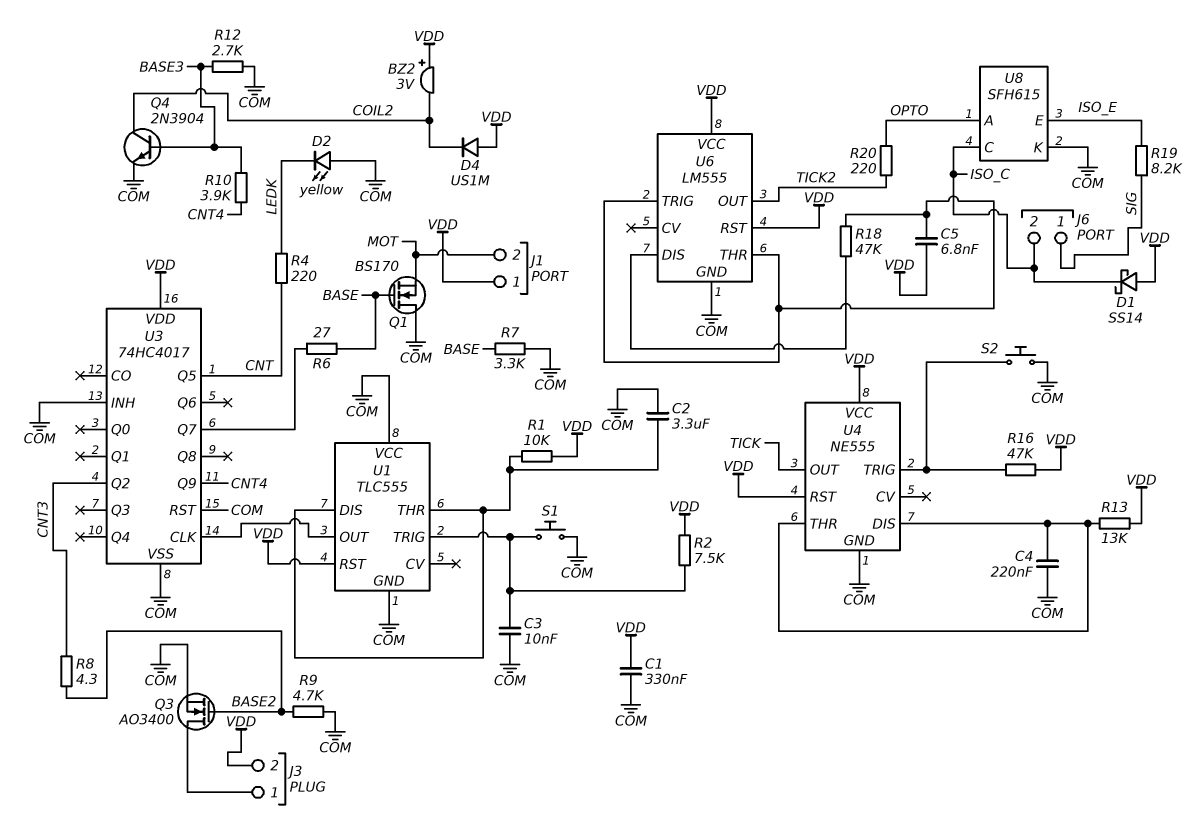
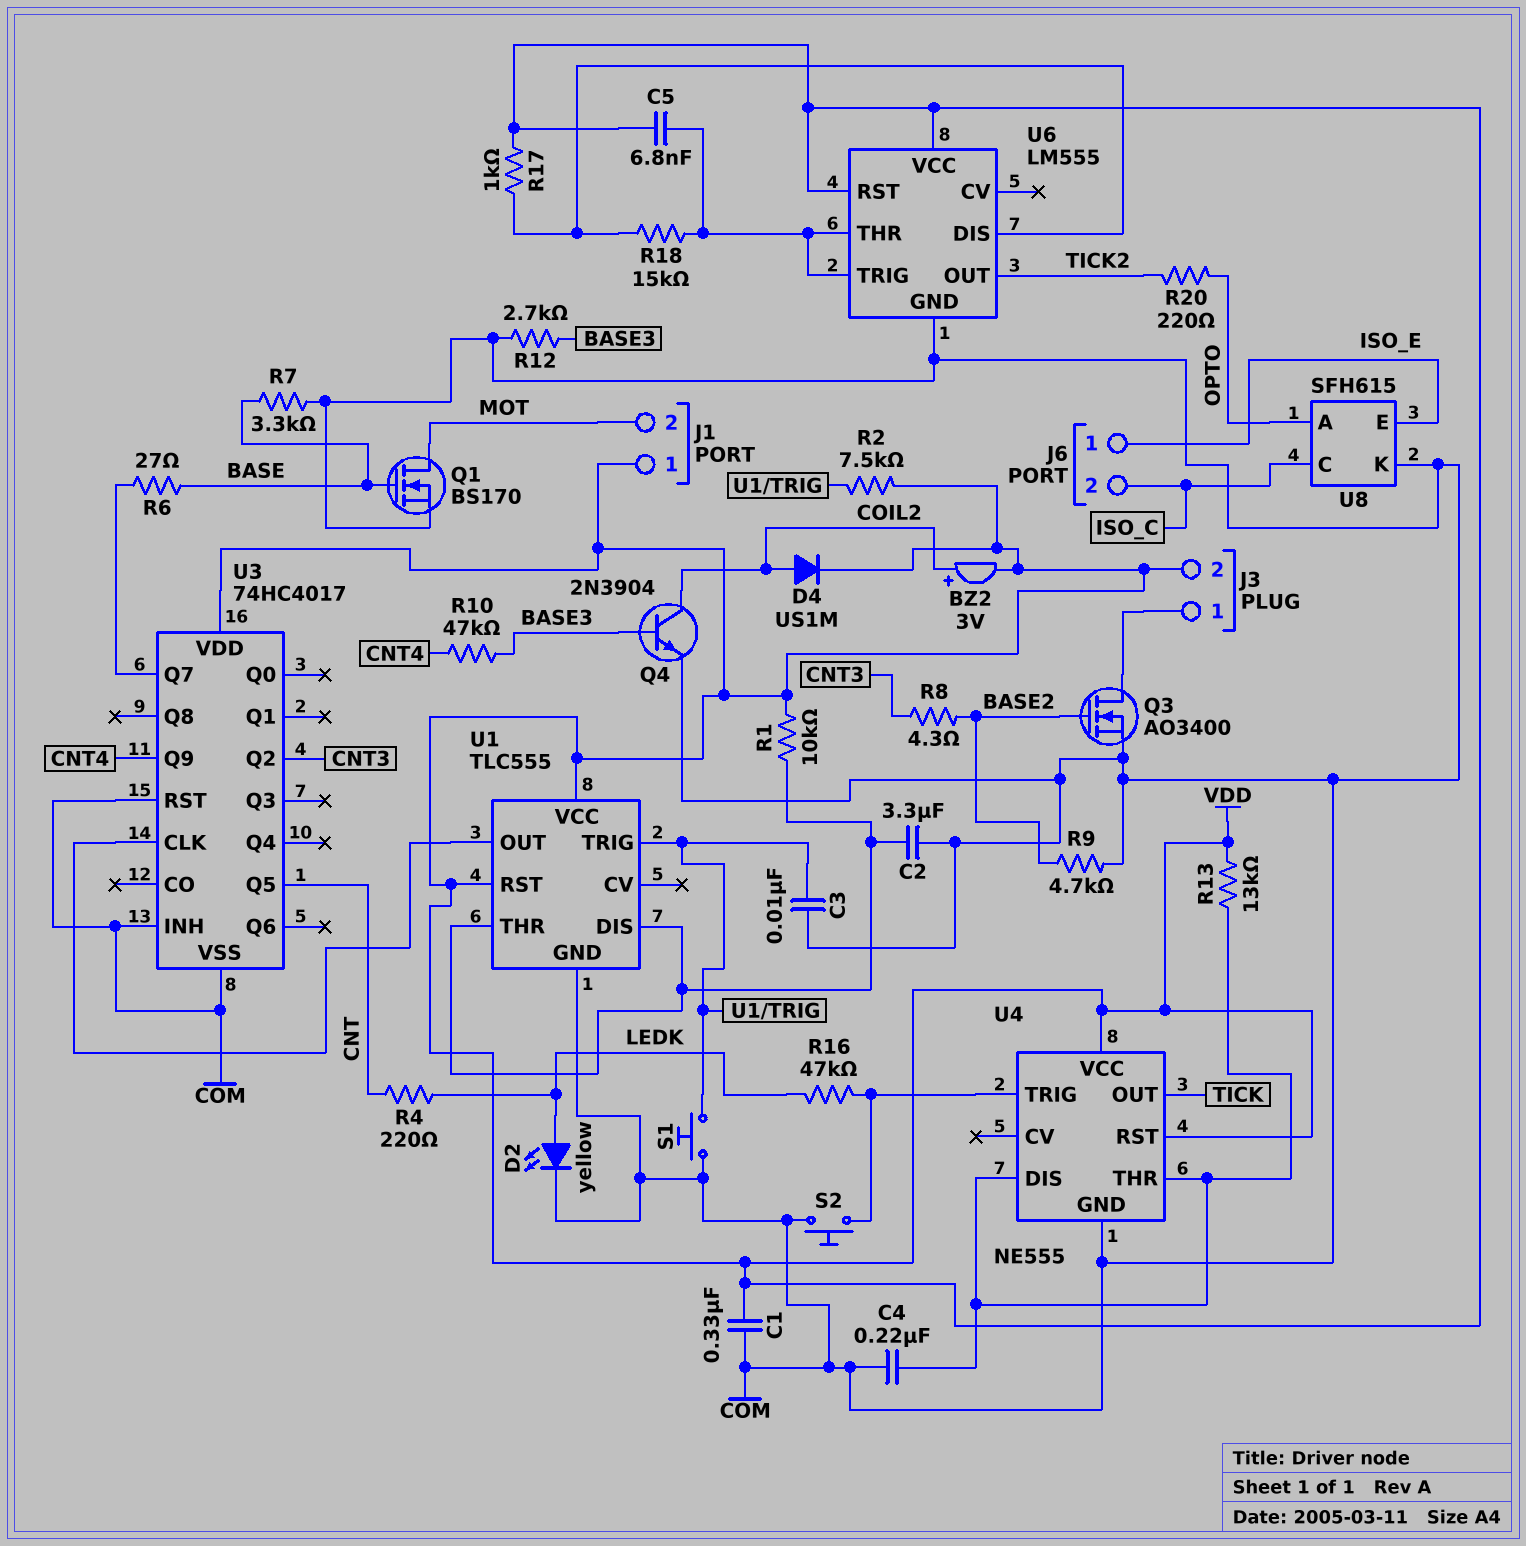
BZ2: buzzer 3V (plus VDD, minus COIL2) -> buzzer 3V (plus COIL2, minus VDD)
D1: schottky SS14 (A VDD, K ISO_C) -> none
D2: LED yellow (A COM, K LEDK) -> LED yellow (A LEDK, K COM)
D4: diode US1M (A VDD, K COIL2) -> diode US1M (A COIL2, K VDD)
J6 pin 1: SIG -> ISO_E
Q1: NMOS BS170 (G BASE, D COM, S MOT) -> NMOS BS170 (G BASE, D MOT, S COM)
R10: 3.9k (BASE3, CNT4) -> 47k (BASE3, CNT4)
R16: 47k (U4/TRIG, VDD) -> 47k (LEDK, U4/TRIG)
R17: none -> 1k (U6/DIS, VDD)
R18: 47k (U6/DIS, U6/THR) -> 15k (U6/DIS, U6/THR)
R19: 8.2k (ISO_E, SIG) -> none
U1 pin VCC: COM -> VDD

